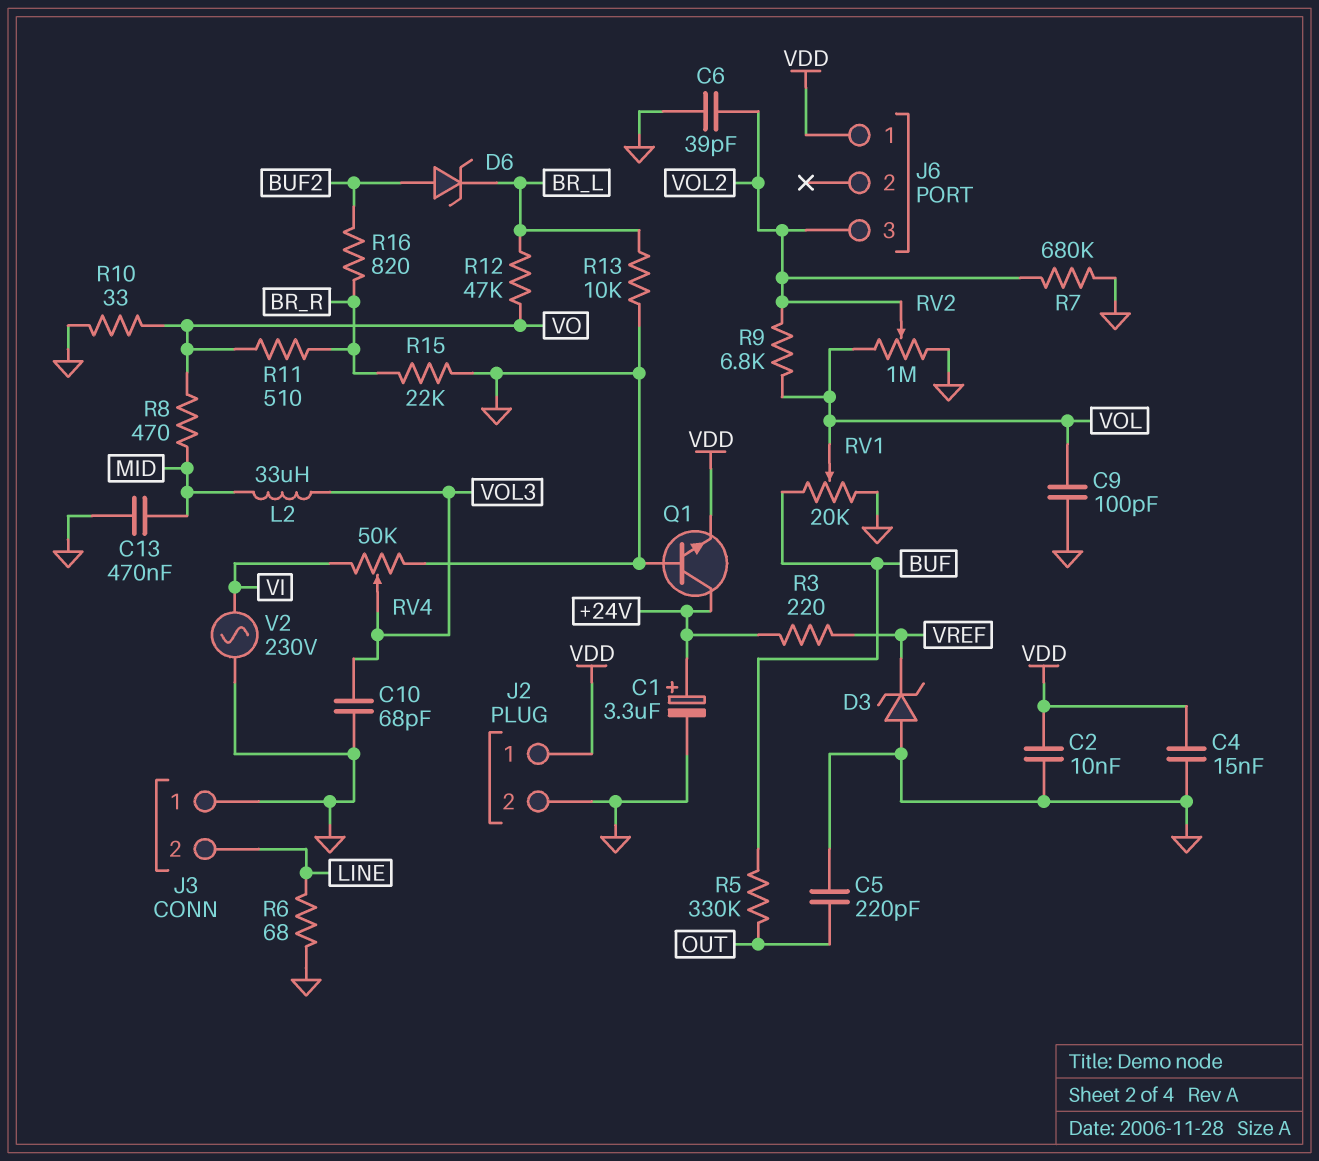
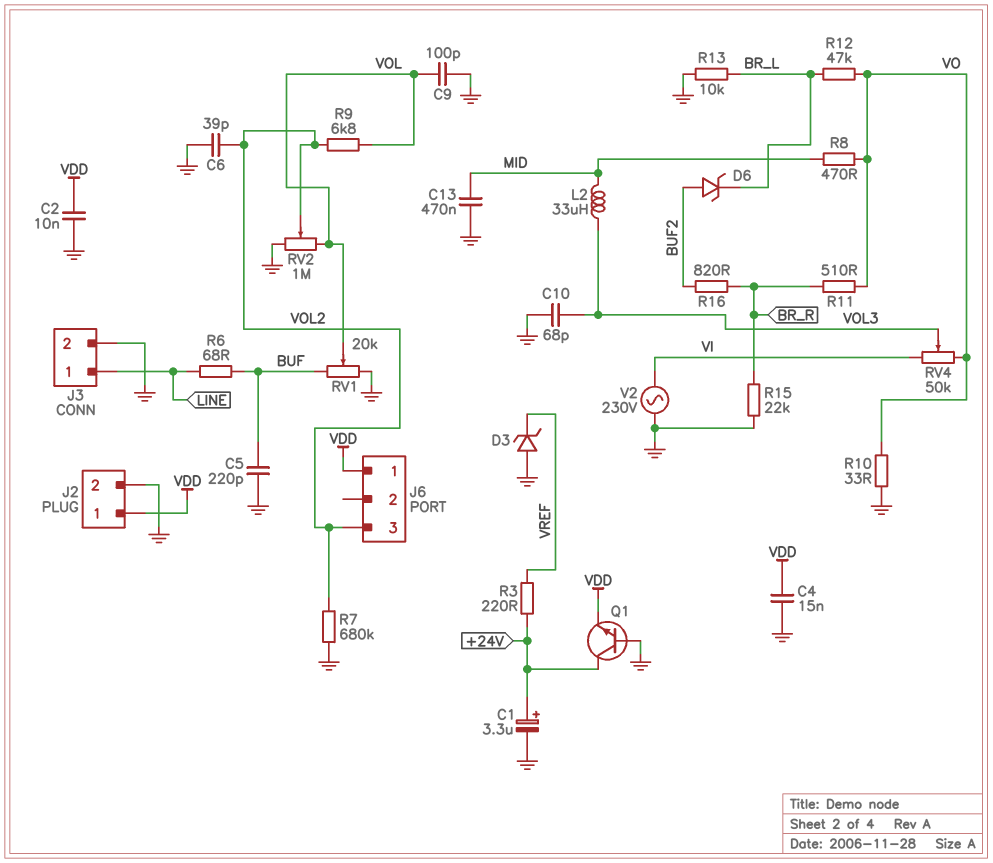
C5: 220pF (GND, OUT) -> 220pF (BUF, GND)
J3 pin 1: GND -> LINE
J3 pin 2: LINE -> GND
R5: 330k (BUF, OUT) -> none
R6: 68 (GND, LINE) -> 68 (BUF, LINE)
RV4: 50k (GND, VI, wiper VOL3) -> 50k (VI, VO, wiper VOL3)

